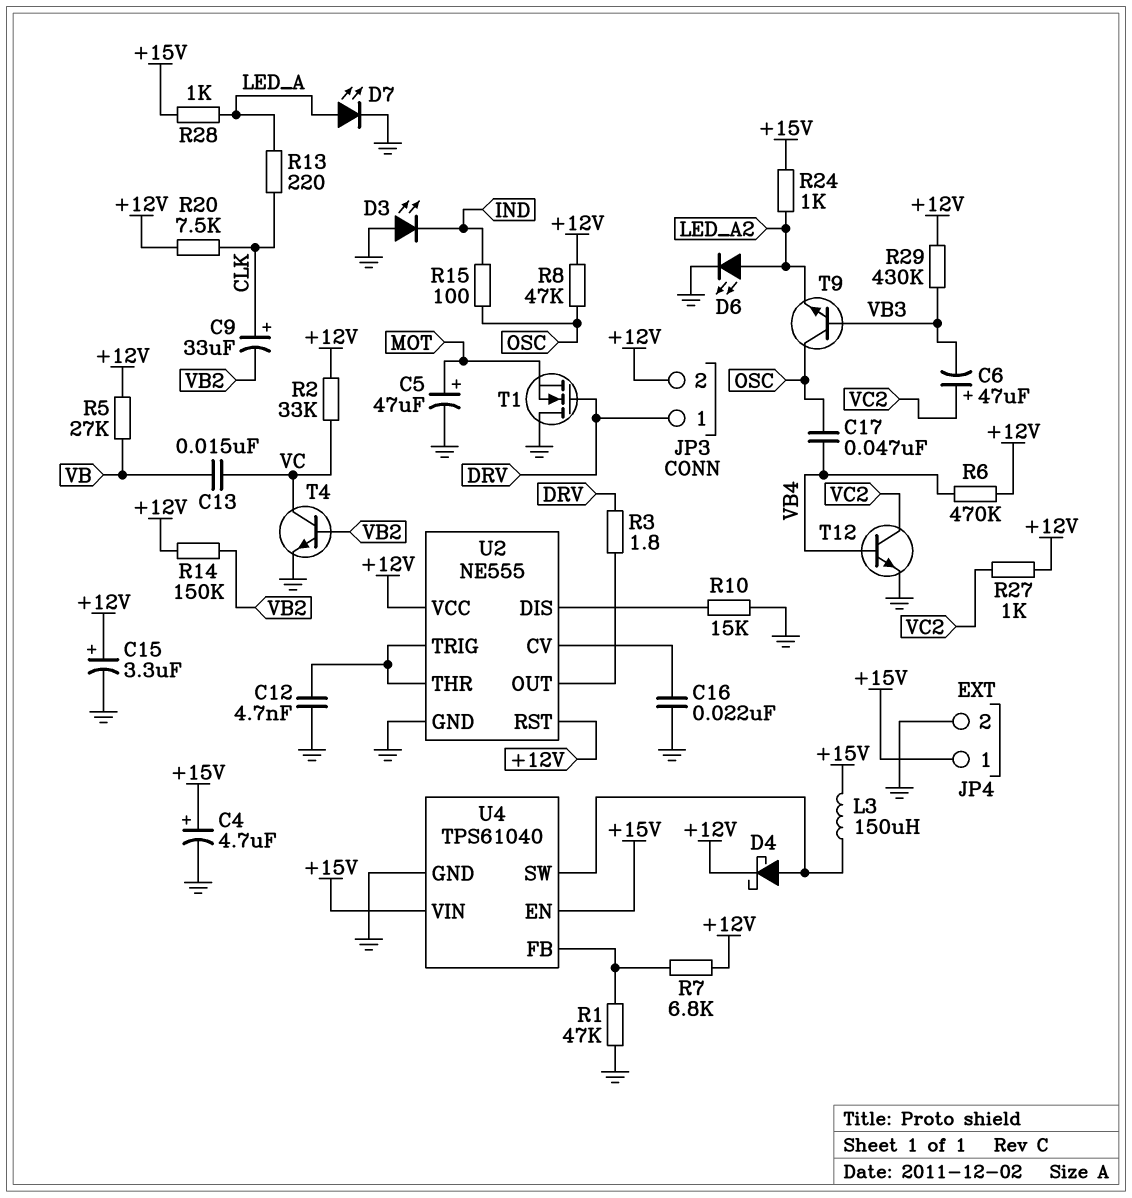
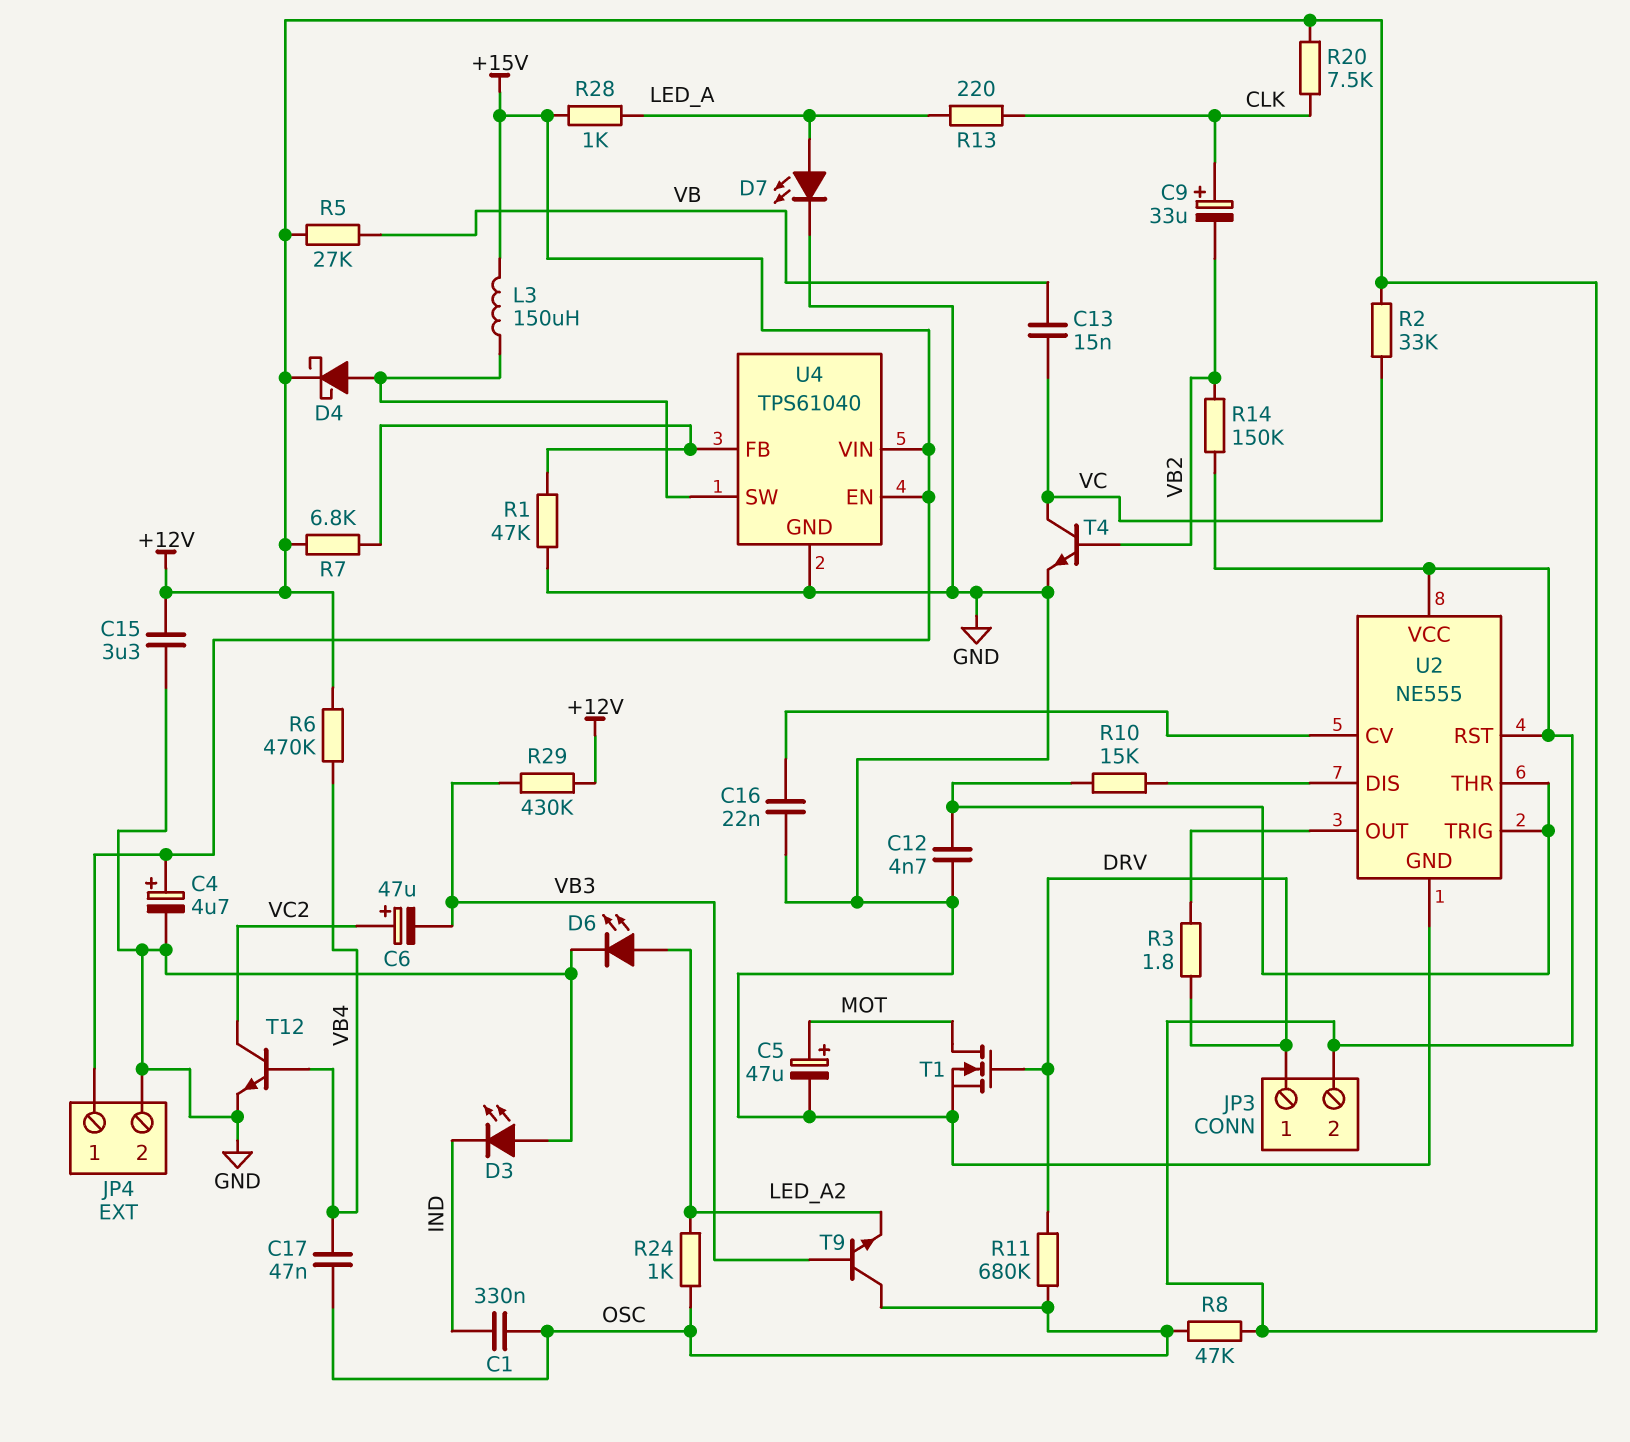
C1: none -> 330nF (IND, OSC)
C15: 3.3uF (plus +12V, minus GND) -> 3.3uF (+12V, GND)
R10: 15k (GND, U2/DIS) -> 15k (U2/DIS, U2/THR)
R11: none -> 680k (DRV, OSC)
R15: 100 (IND, OSC) -> none
R24: 1k (+15V, LED_A2) -> 1k (LED_A2, OSC)
R27: 1k (+12V, VC2) -> none
T1: NMOS (G DRV, D GND, S MOT) -> NMOS (G DRV, D MOT, S GND)

